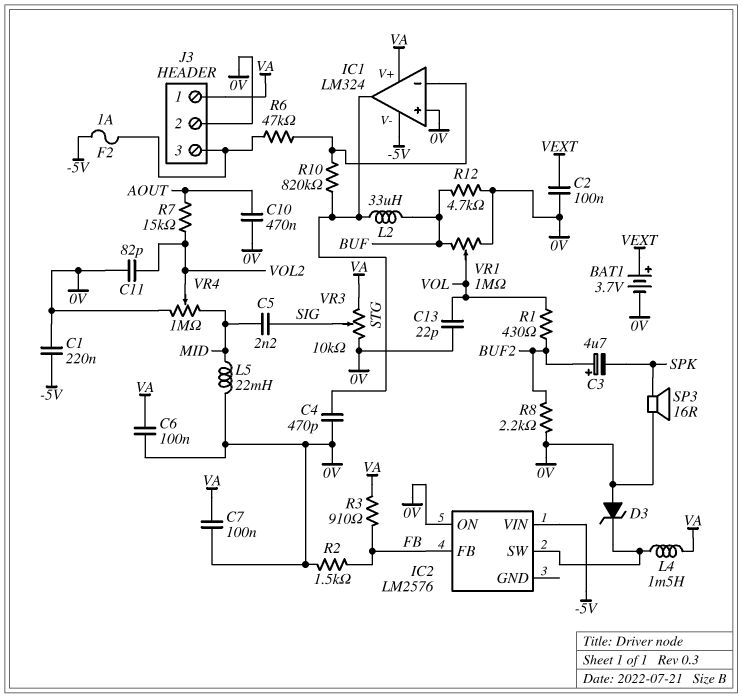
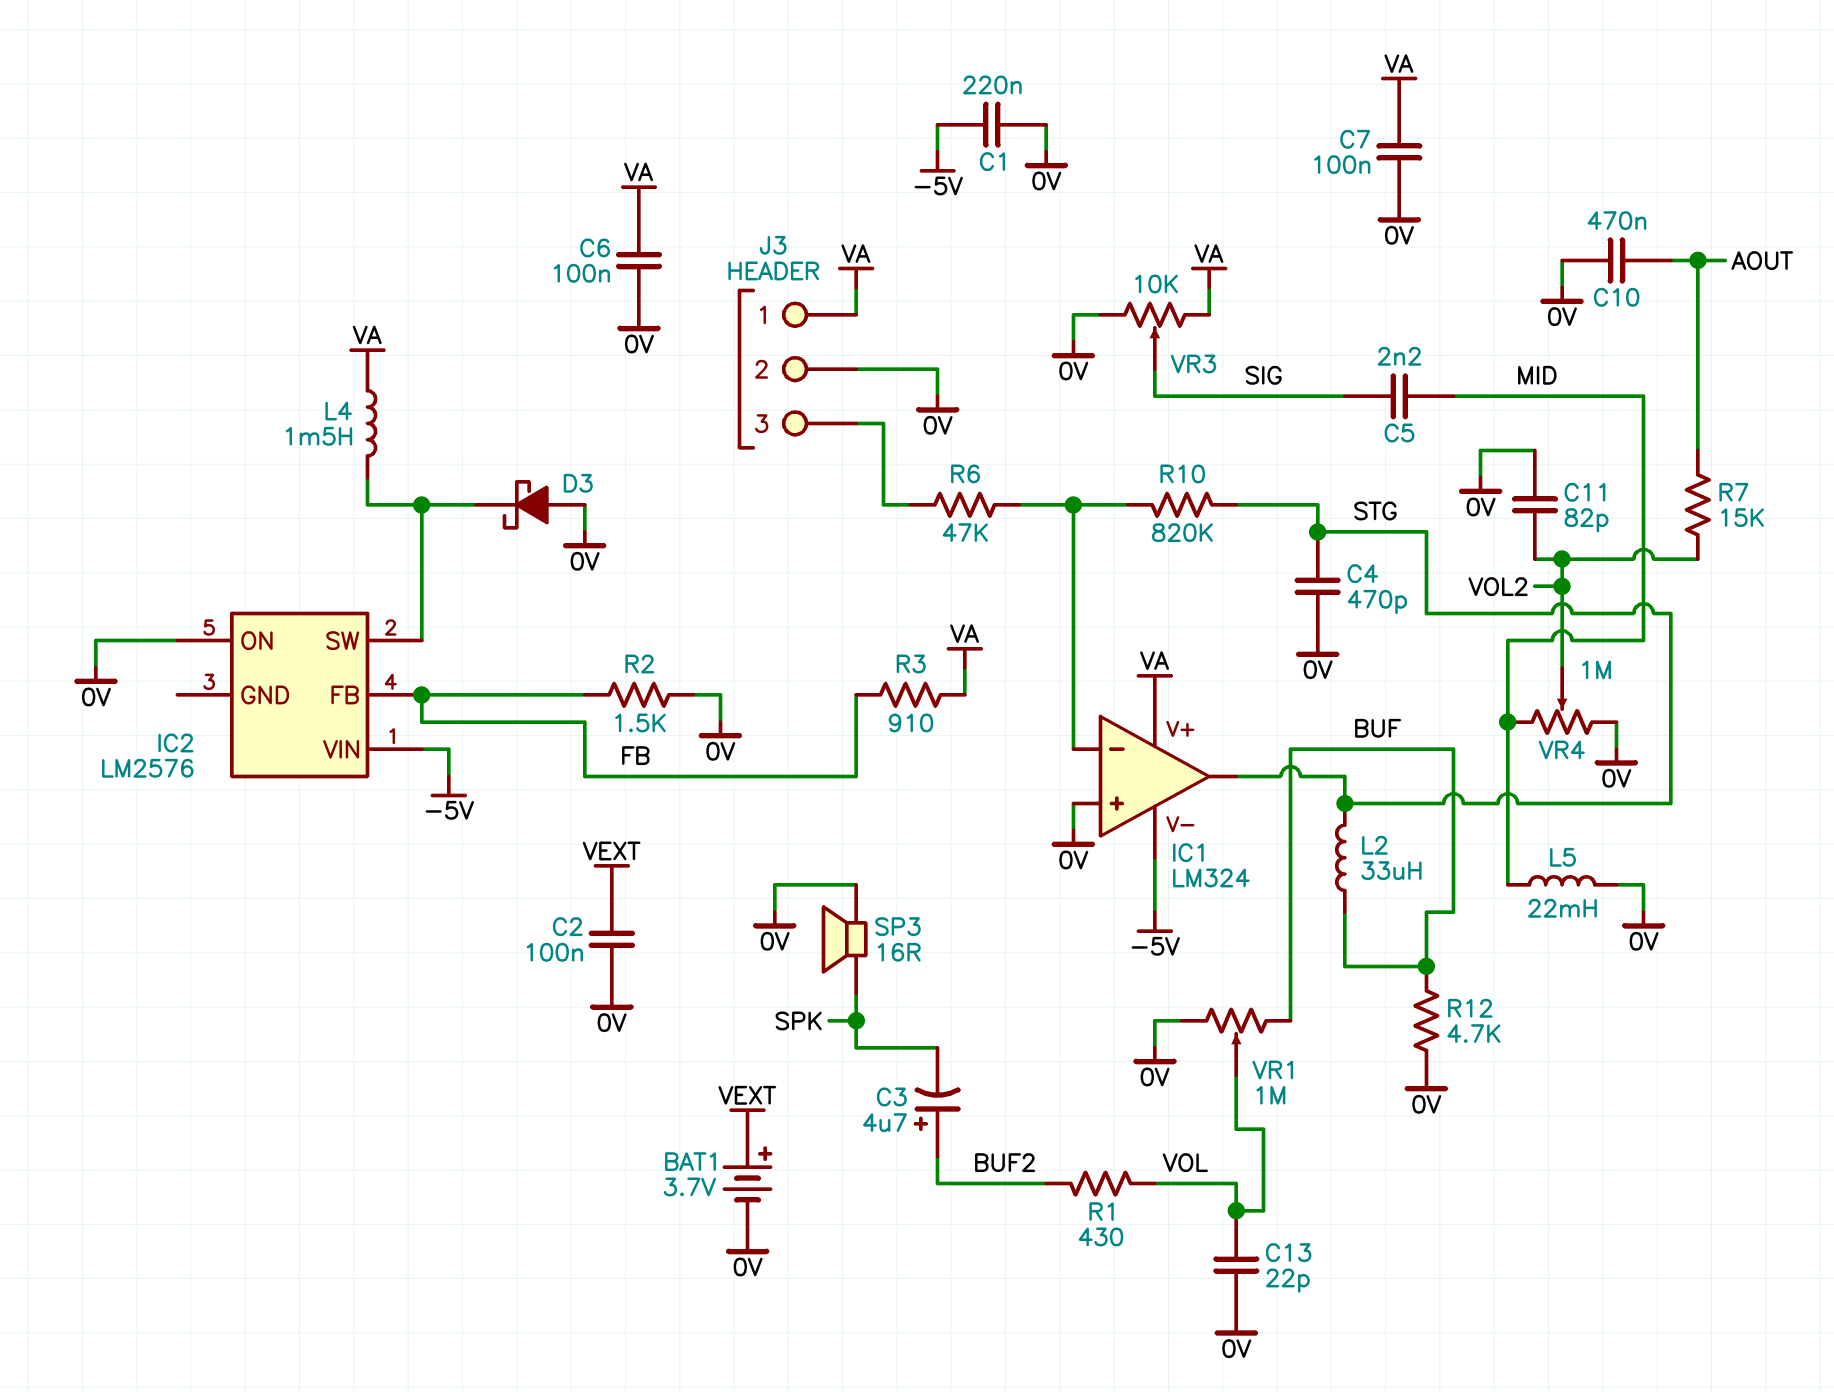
D3: zener (A 0V, K IC2/SW) -> schottky (A 0V, K IC2/SW)
F2: 1A (-5V, J3/3) -> none
R8: 2.2k (0V, BUF2) -> none

